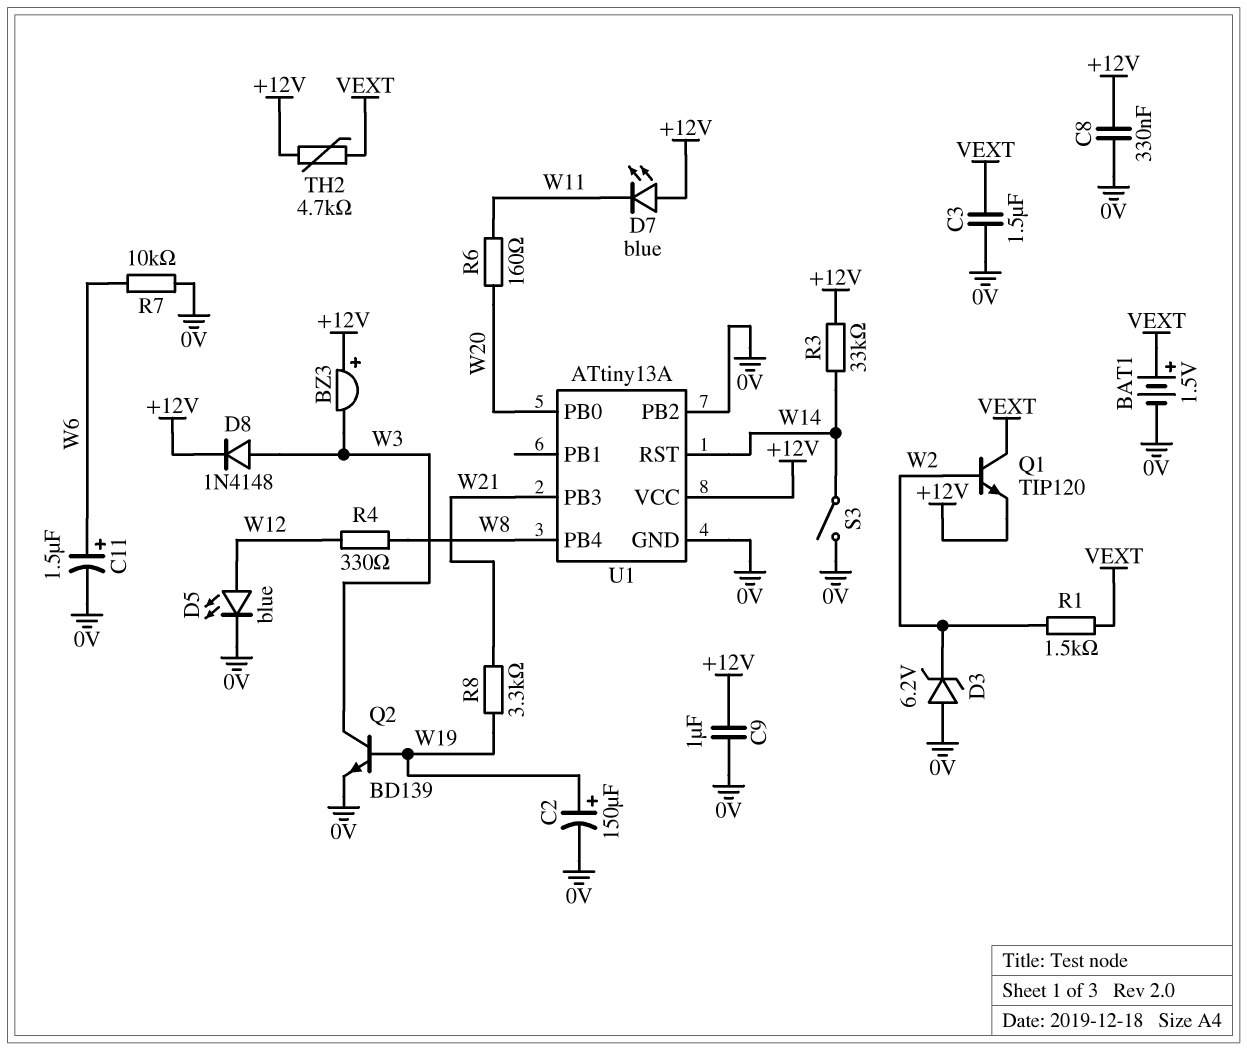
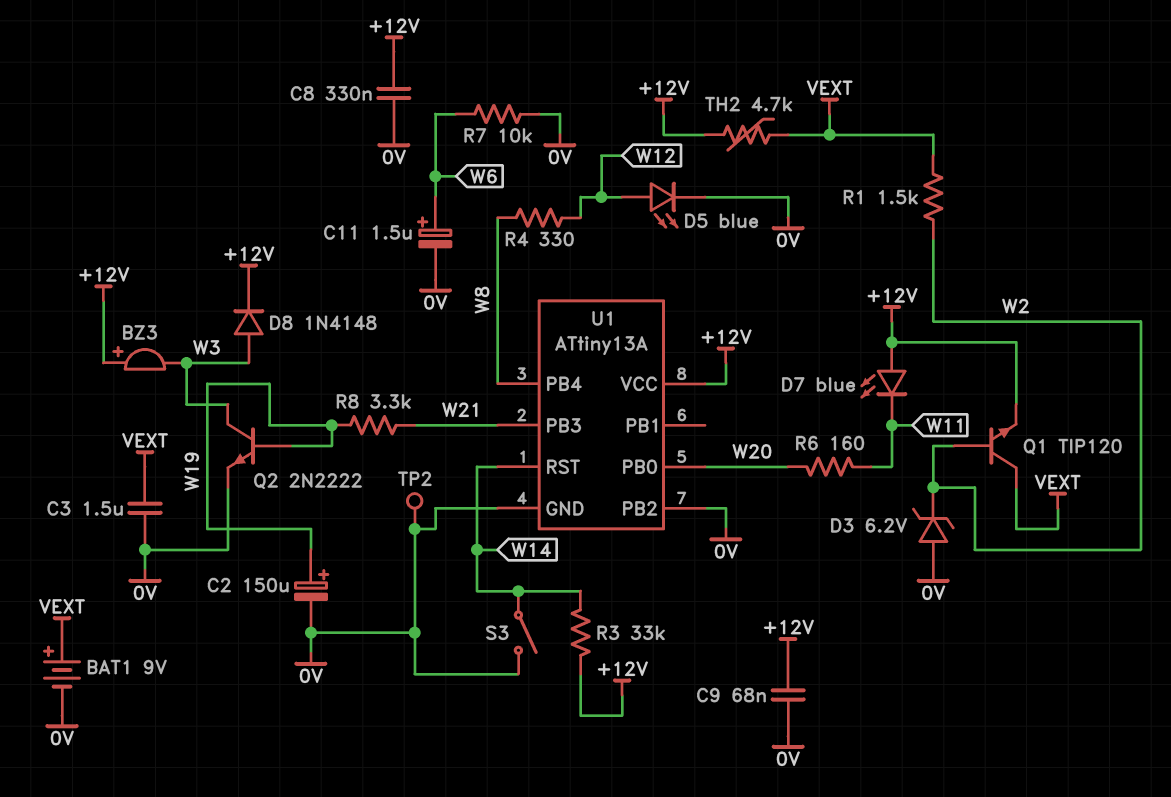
BAT1: 1.5V (plus VEXT, minus 0V) -> 9V (plus VEXT, minus 0V)
C9: 1uF (+12V, 0V) -> 68nF (+12V, 0V)
Q2: NPN BD139 (B W19, C W3, E 0V) -> NPN 2N2222 (B W19, C W3, E 0V)
TP2: none -> test point (0V)

